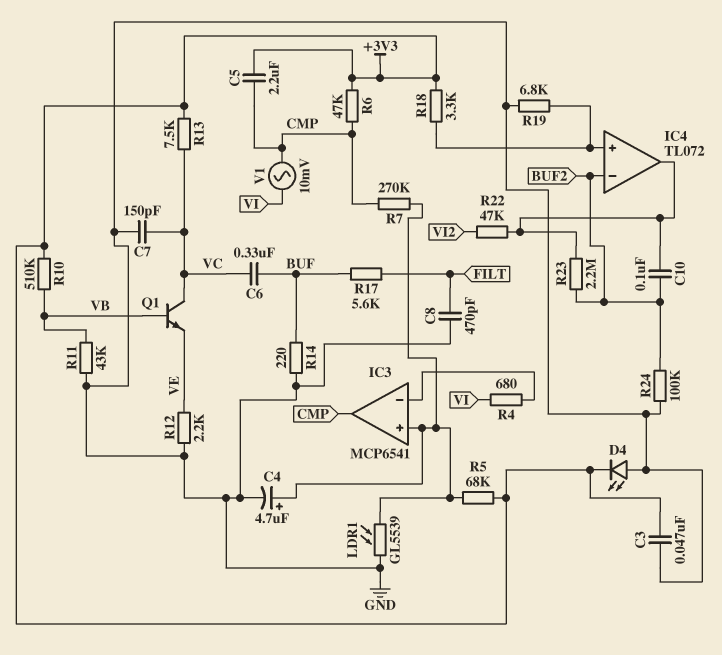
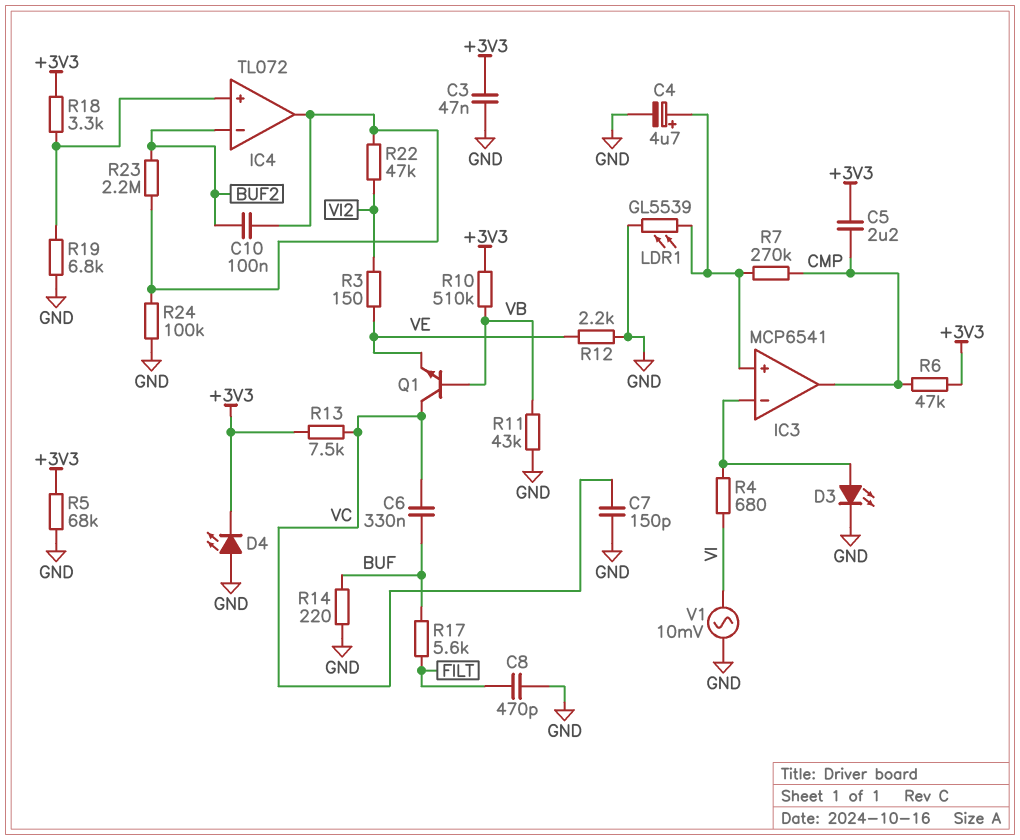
D3: none -> LED (A IC3/in-, K GND)
R3: none -> 150 (VE, VI2)
R5: 68k (+3V3, IC3/in+) -> 68k (+3V3, GND)
R24: 100k (BUF2, GND) -> 100k (GND, IC4/out)
V1: AC 10mV (CMP, VI) -> AC 10mV (GND, VI)

